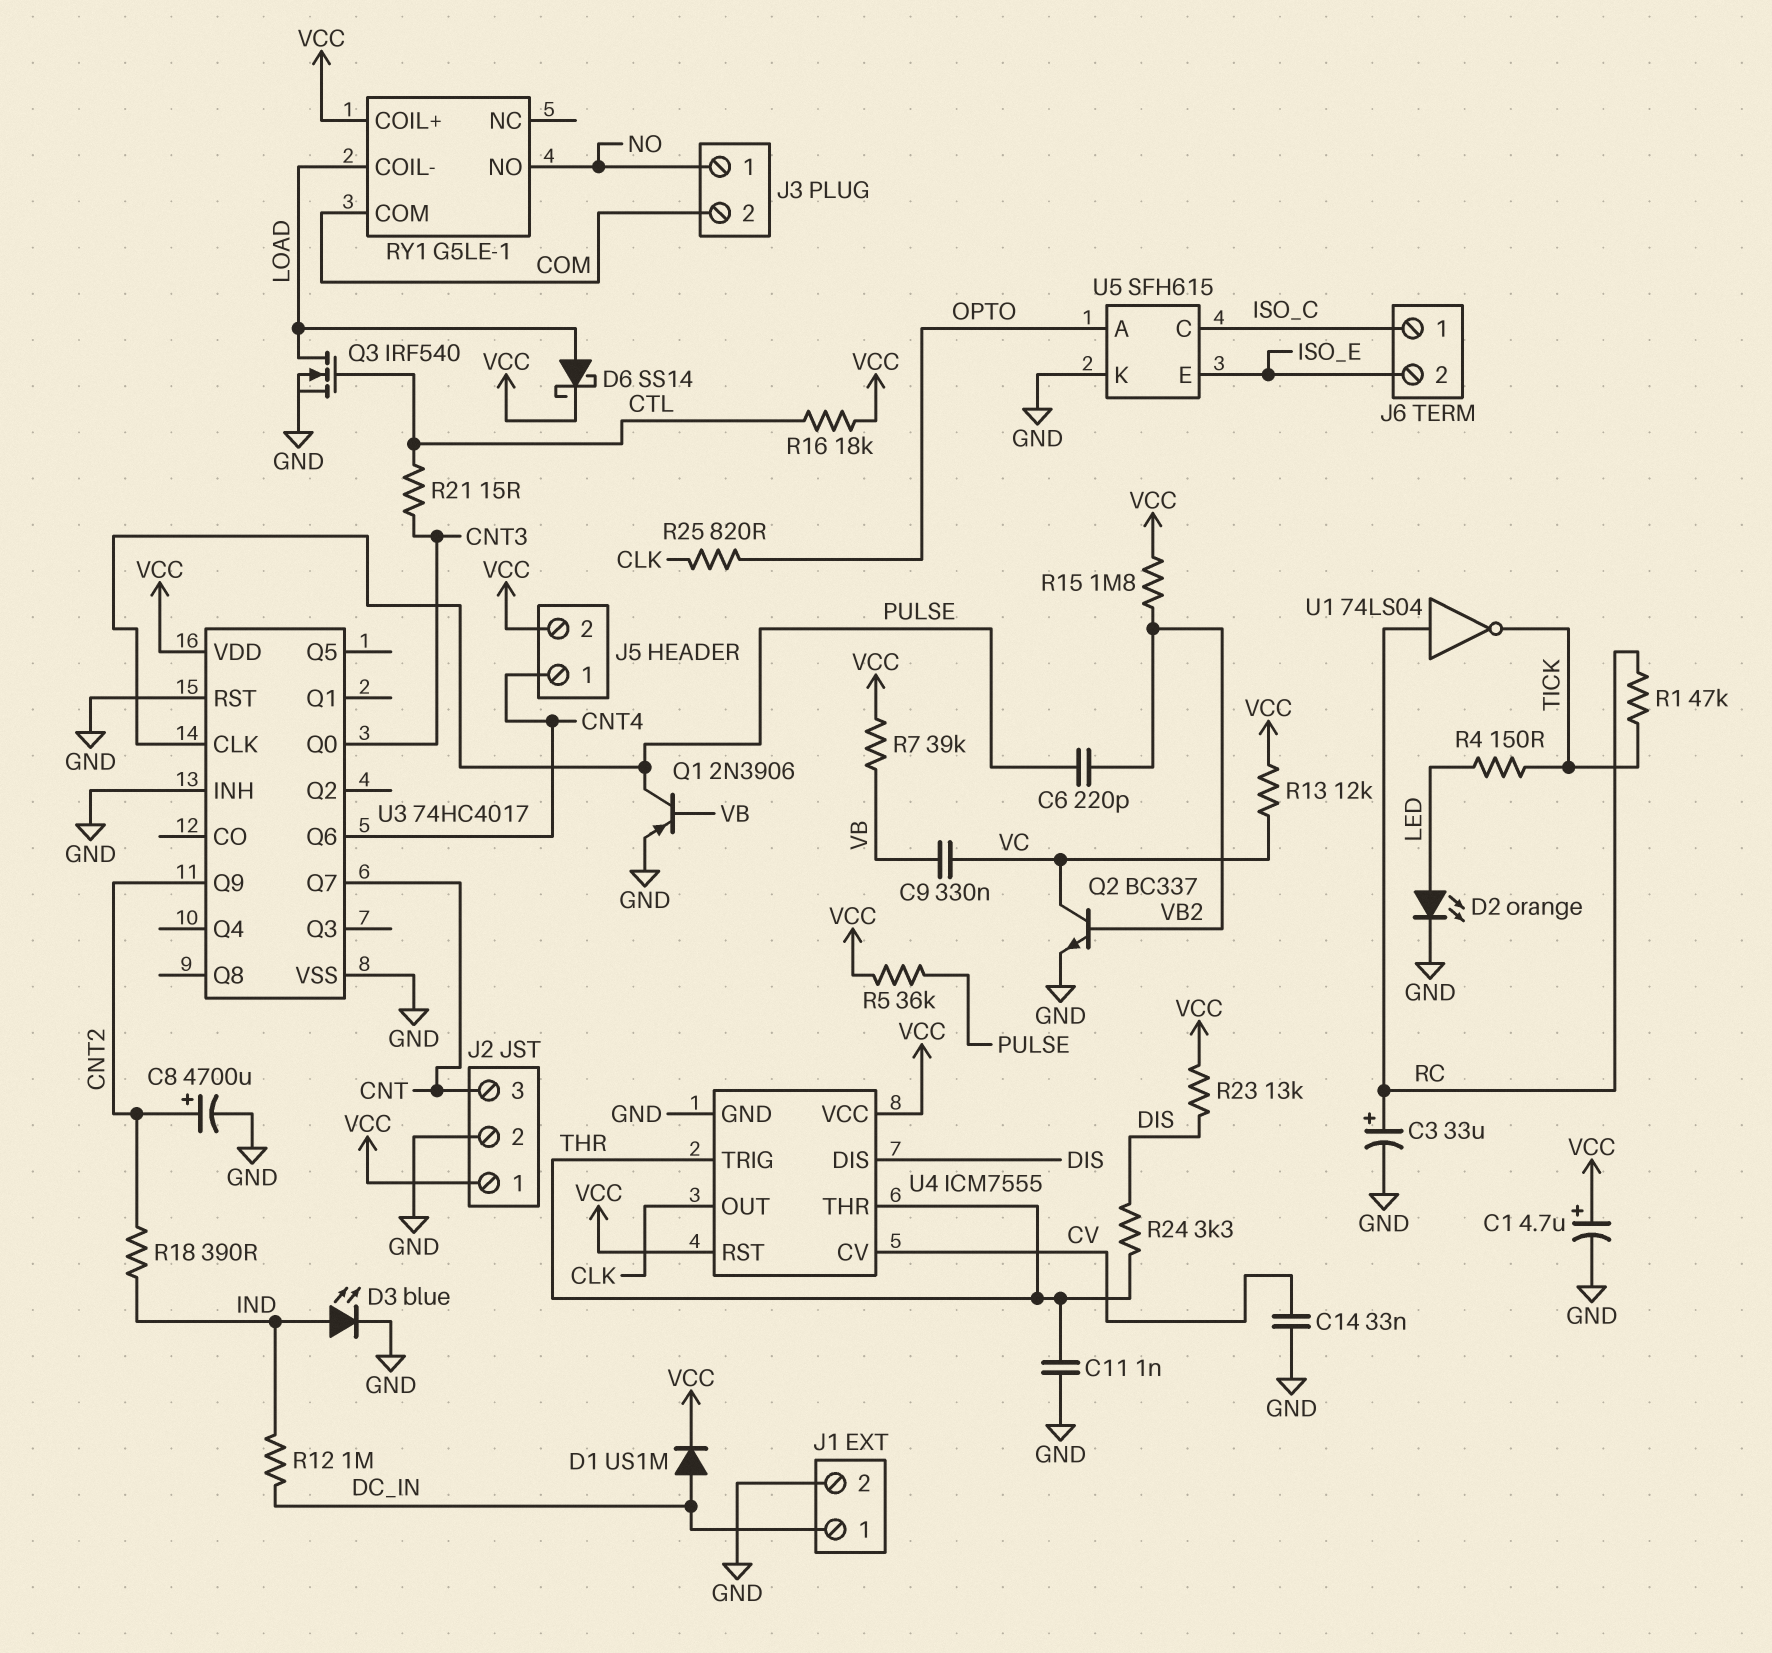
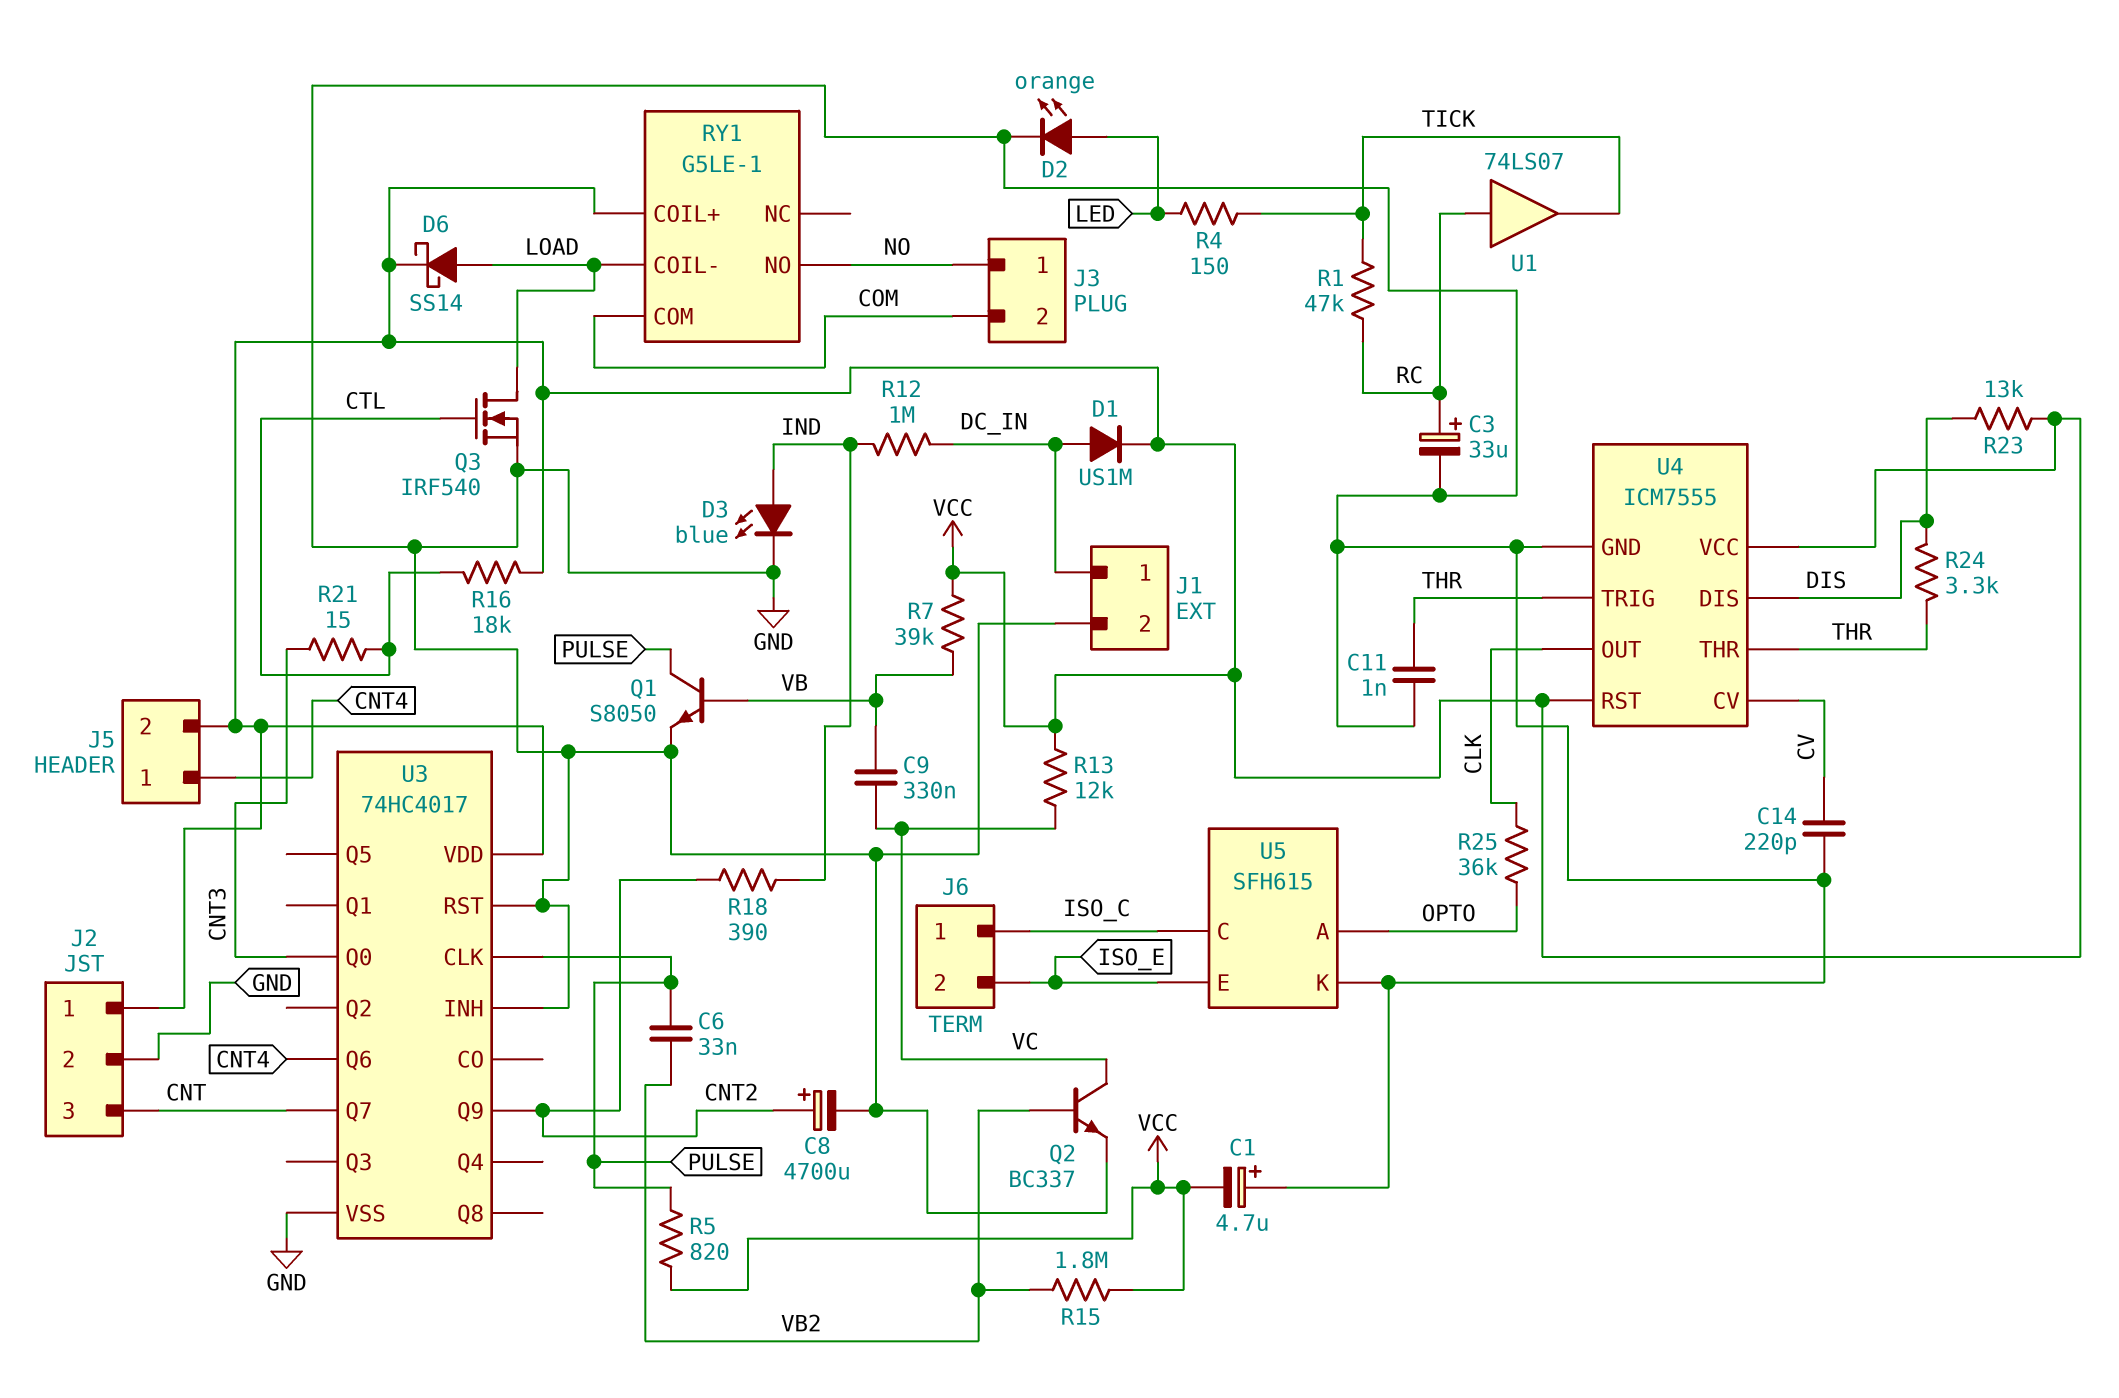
C1: 4.7uF (plus VCC, minus GND) -> 4.7uF (plus GND, minus VCC)
C6: 220pF (PULSE, VB2) -> 33nF (PULSE, VB2)
C14: 33nF (CV, GND) -> 220pF (CV, GND)
Q1: PNP 2N3906 (B VB, C PULSE, E GND) -> NPN S8050 (B VB, C PULSE, E GND)
R5: 36k (PULSE, VCC) -> 820 (PULSE, VCC)
R25: 820 (CLK, OPTO) -> 36k (CLK, OPTO)
U1: NOT 74LS04 (in RC, out TICK) -> buffer 74LS07 (in RC, out TICK)

